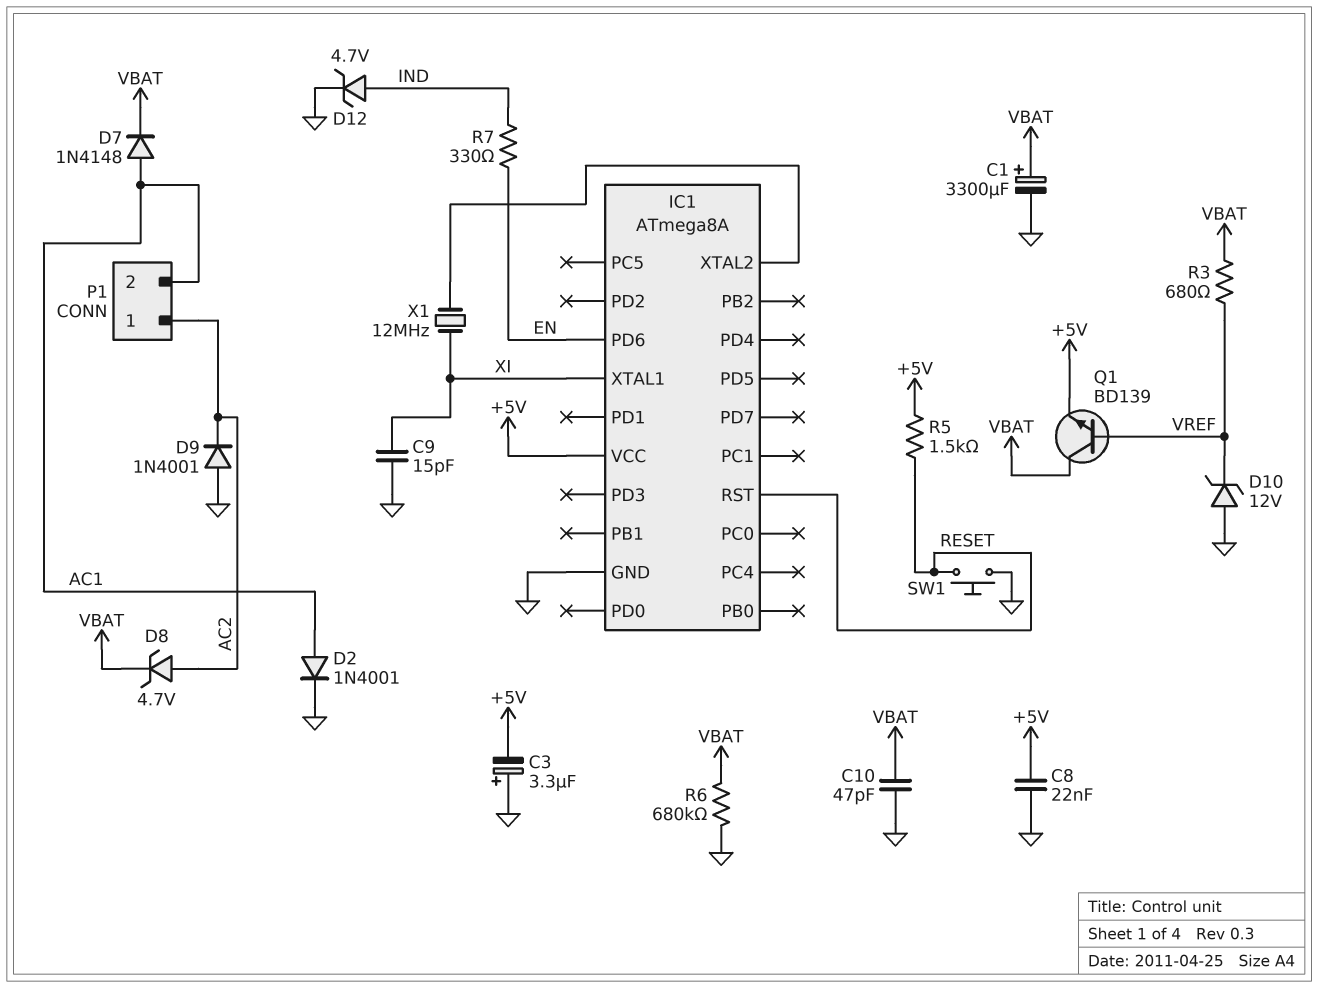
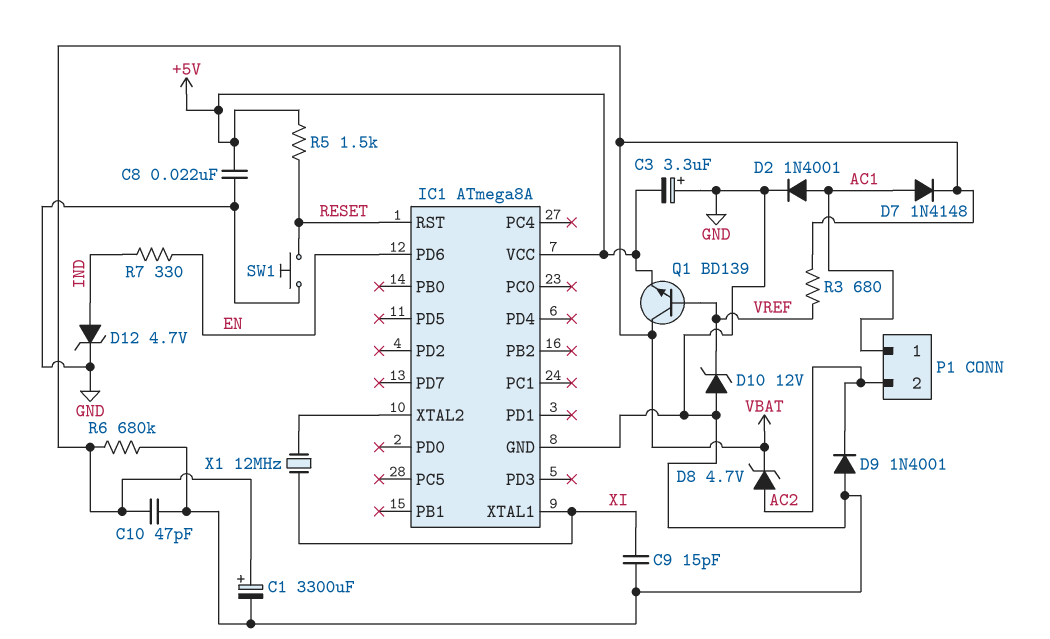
P1 pin 1: AC2 -> AC1
P1 pin 2: AC1 -> AC2

